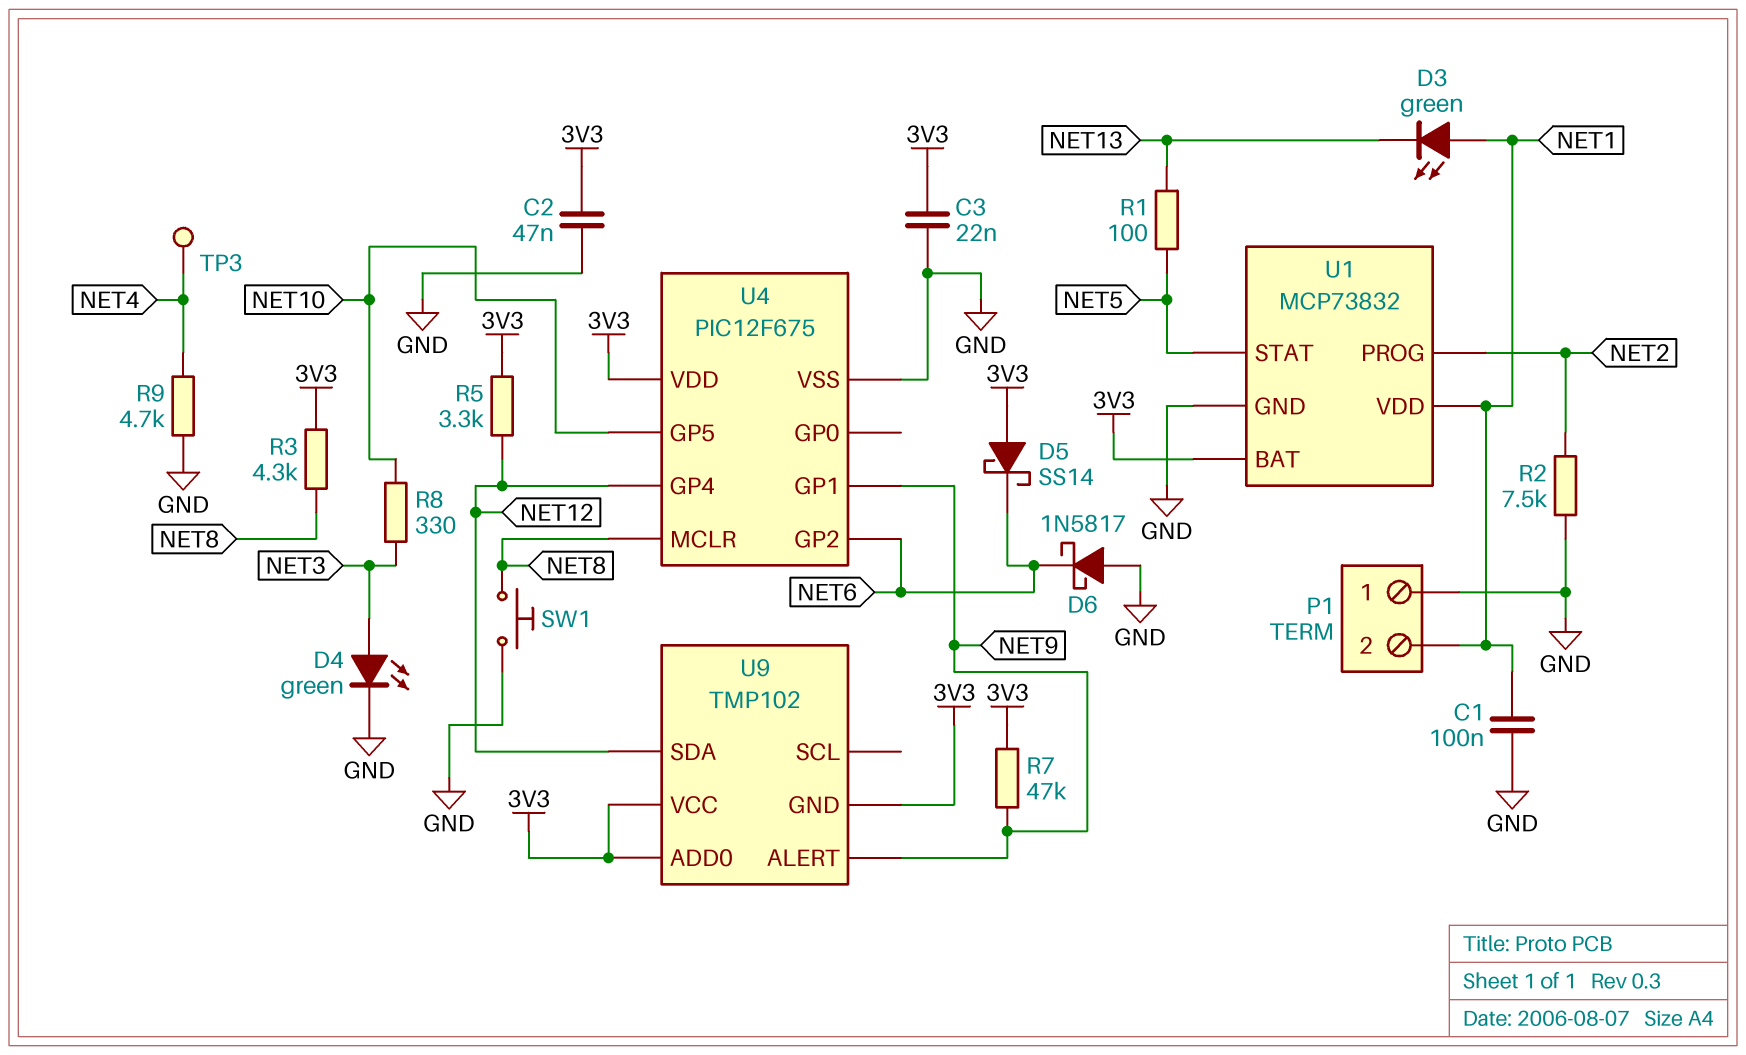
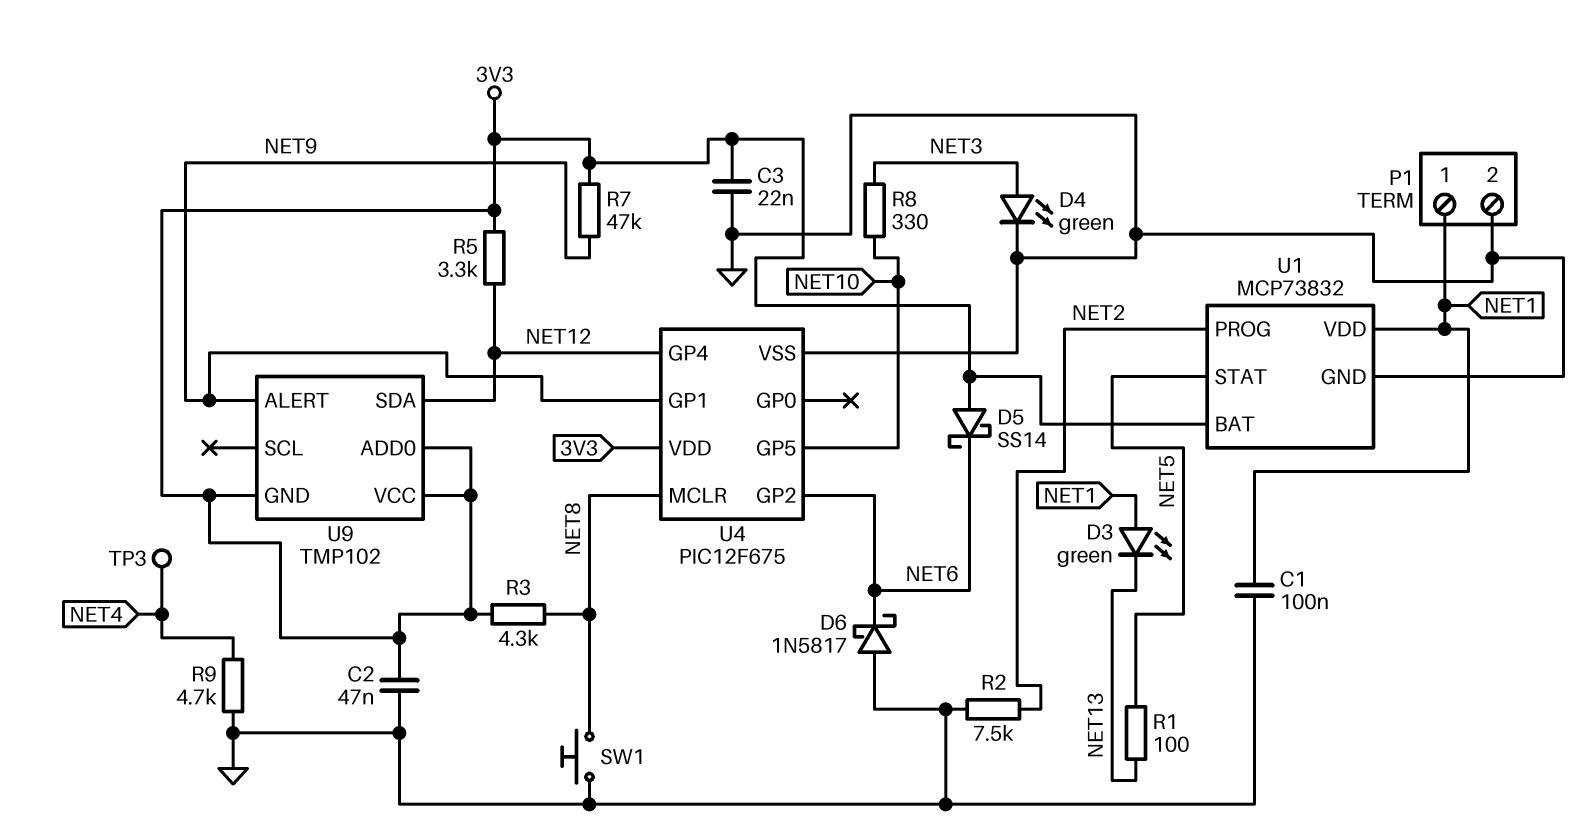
P1 pin 1: GND -> NET1
P1 pin 2: NET1 -> GND

